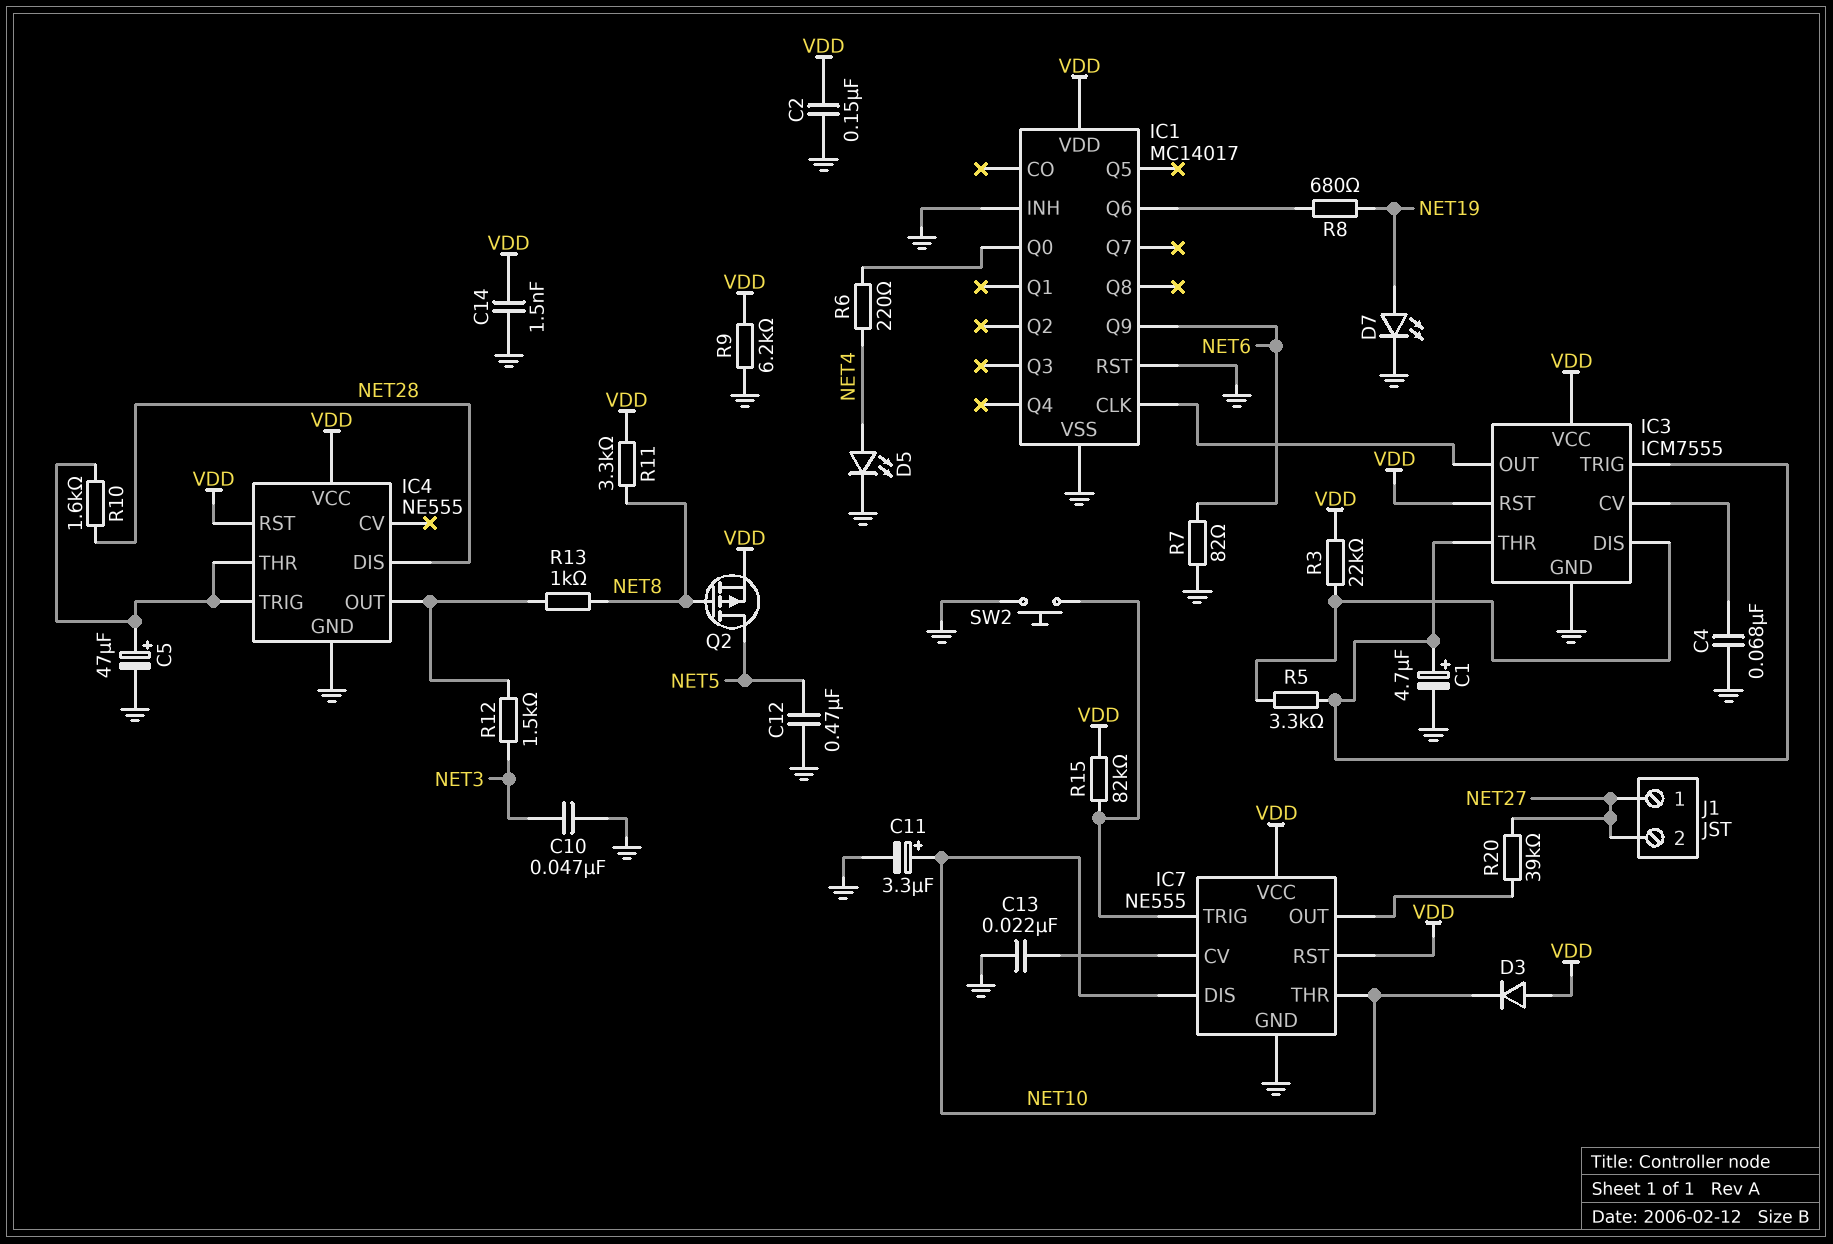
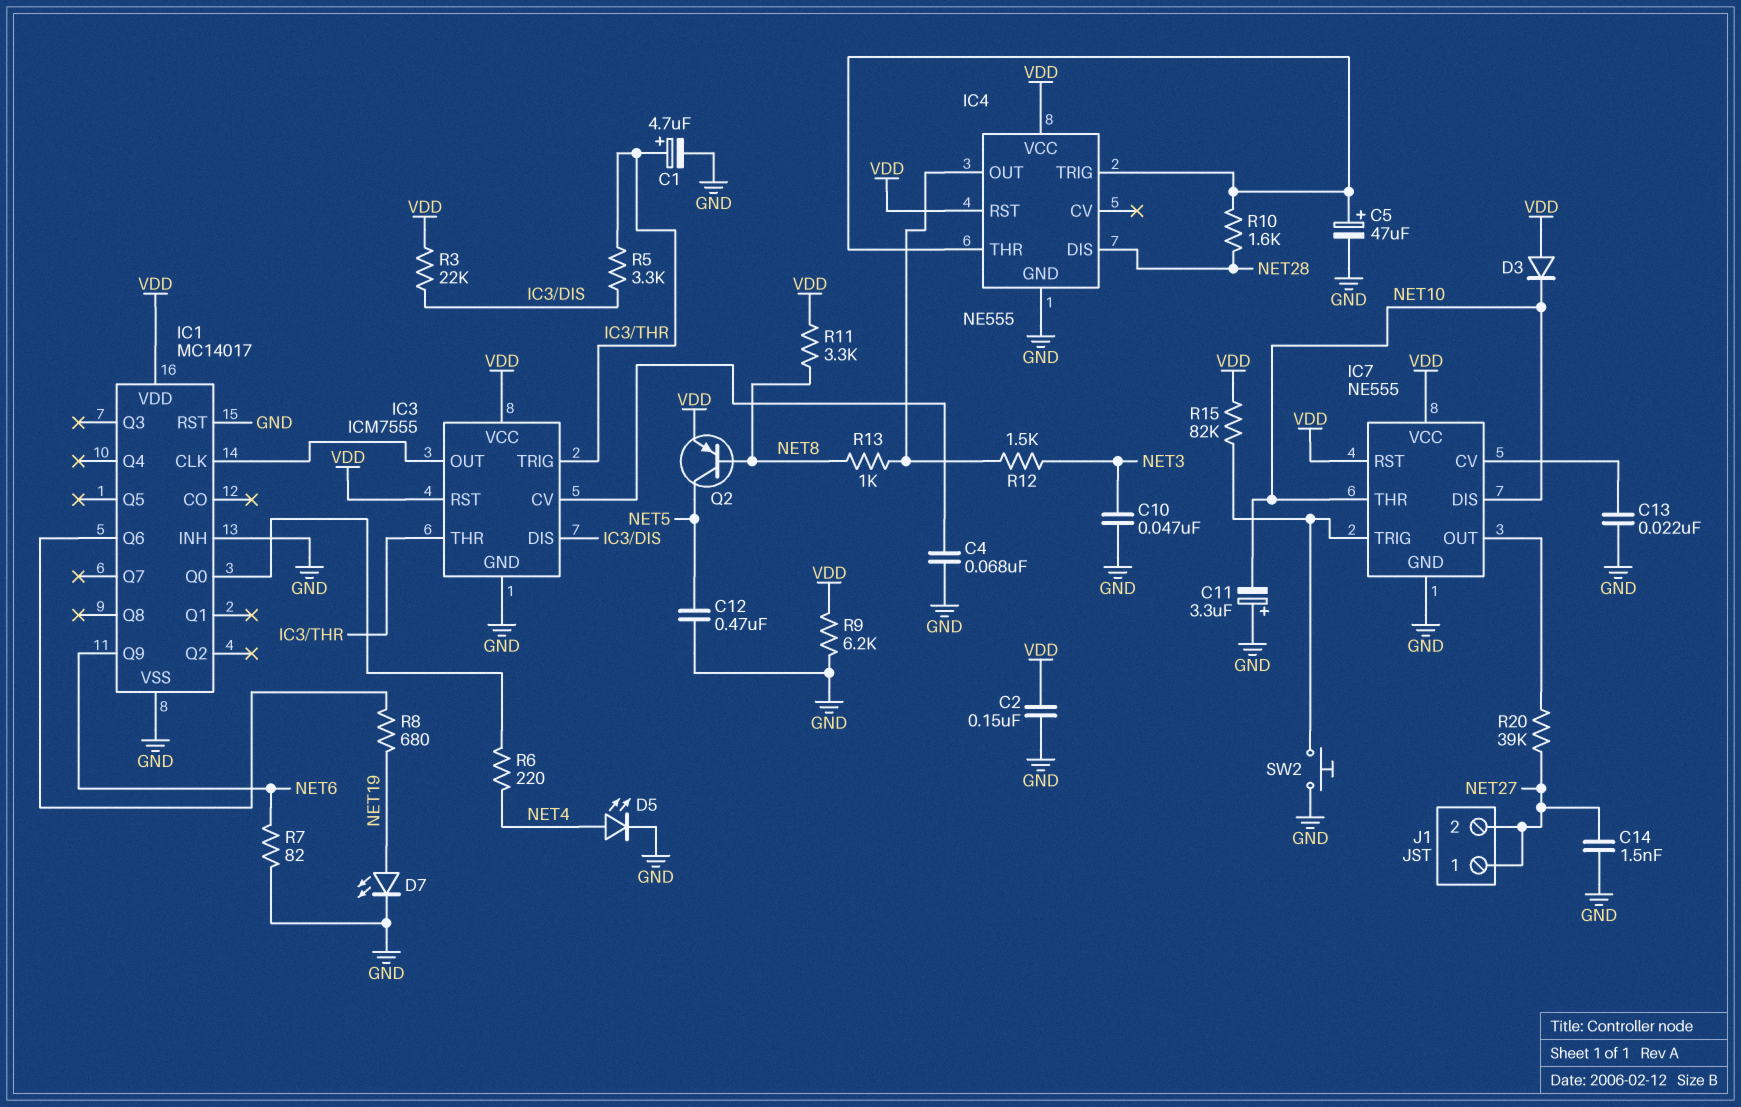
C11: 3.3uF (plus NET10, minus GND) -> 3.3uF (plus GND, minus NET10)
C14: 1.5nF (GND, VDD) -> 1.5nF (GND, NET27)
Q2: PMOS (G NET8, D NET5, S VDD) -> PNP (B NET8, C NET5, E VDD)

